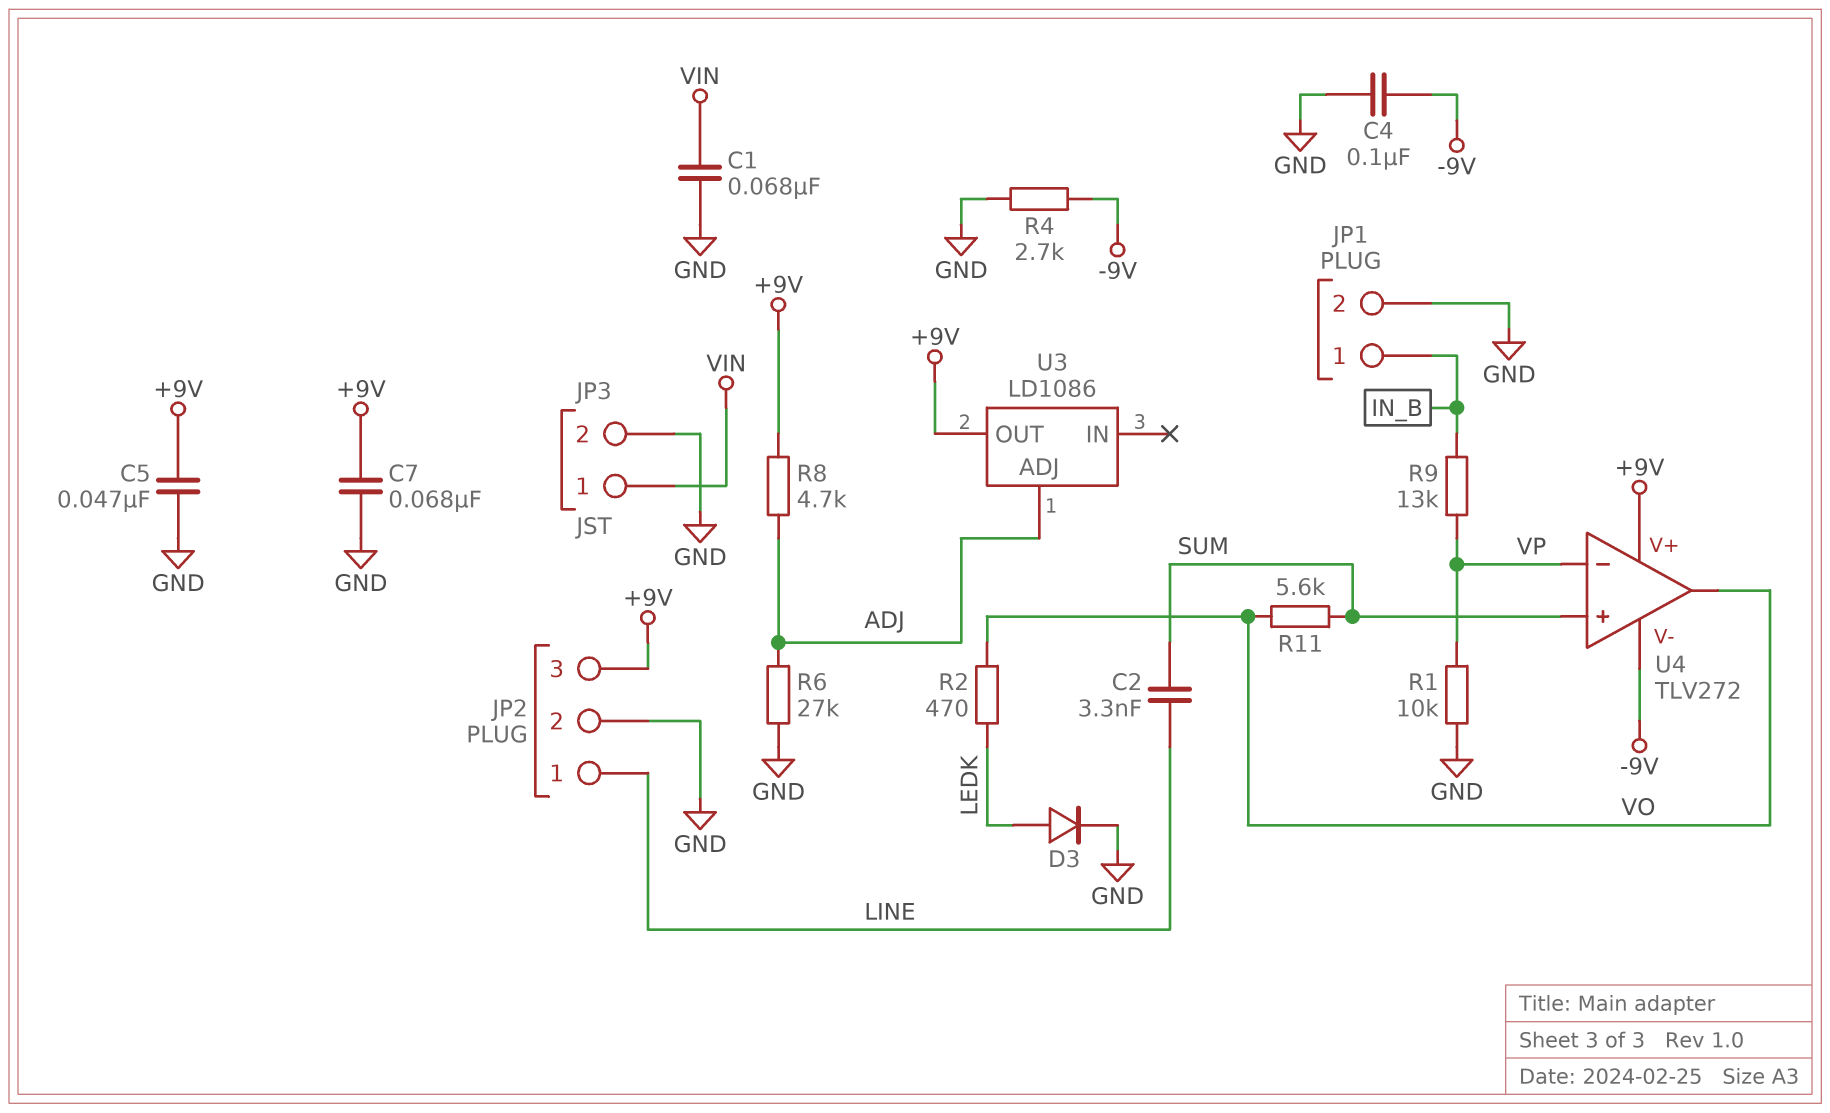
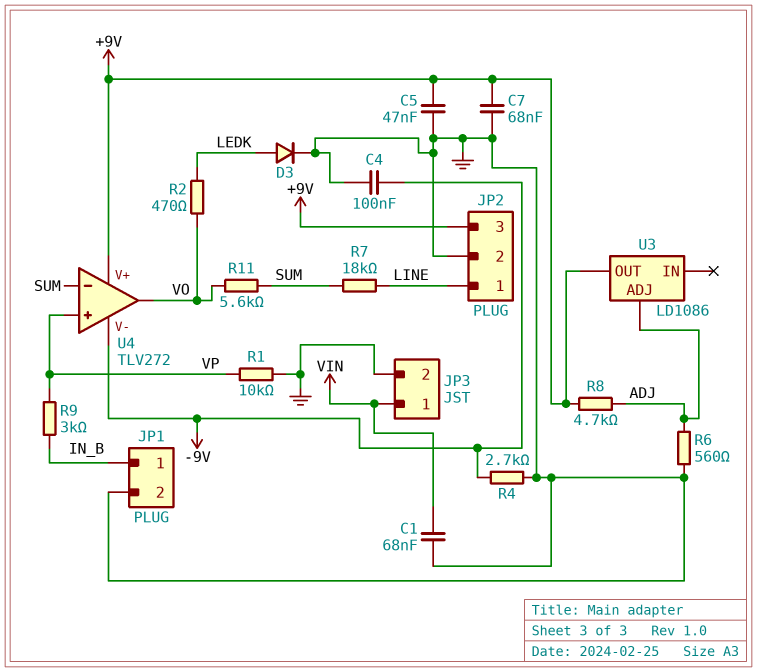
C2: 3.3nF (LINE, SUM) -> none
R6: 27k (ADJ, GND) -> 560 (ADJ, GND)
R7: none -> 18k (LINE, SUM)
R9: 13k (IN_B, VP) -> 3k (IN_B, VP)
U4 pin in+: SUM -> VP
U4 pin in-: VP -> SUM

